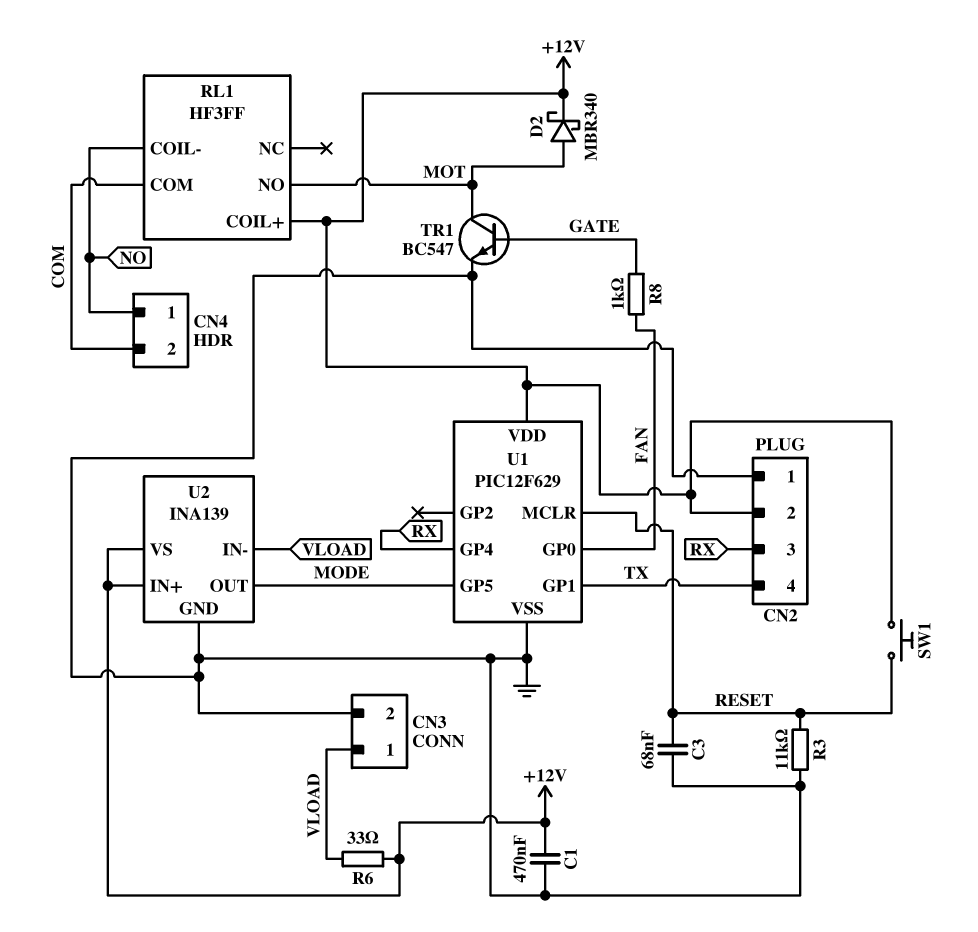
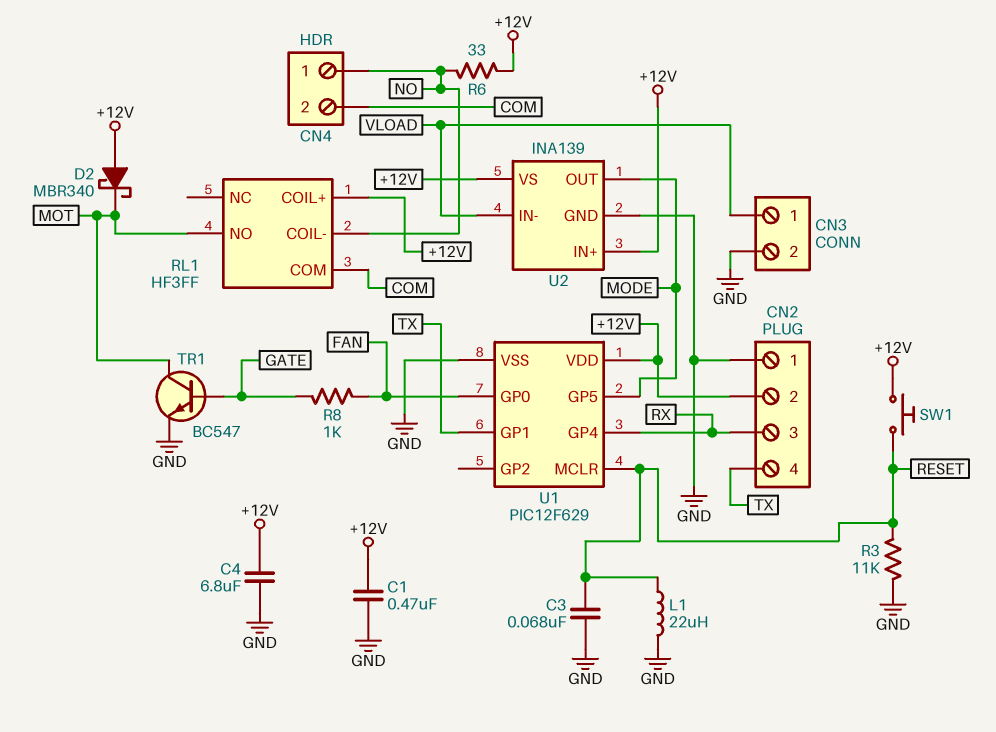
C4: none -> 6.8uF (+12V, GND)
D2: schottky MBR340 (A MOT, K +12V) -> schottky MBR340 (A +12V, K MOT)
L1: none -> 22uH (GND, RESET)
R6: 33 (+12V, VLOAD) -> 33 (+12V, NO)

